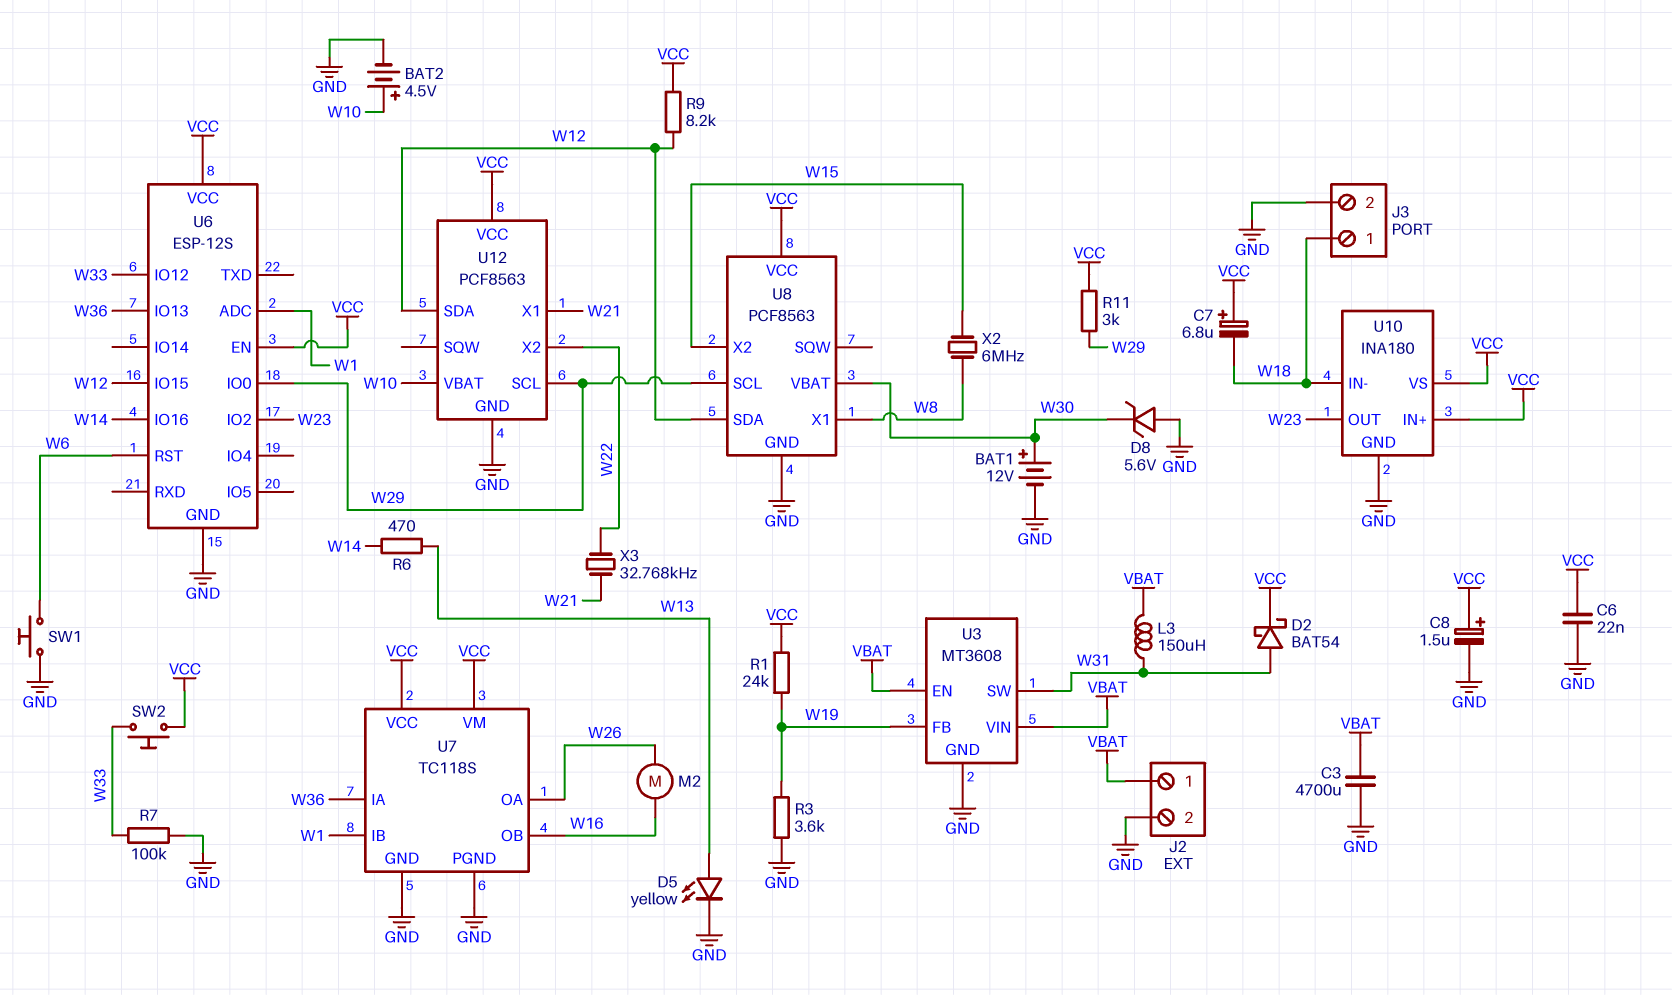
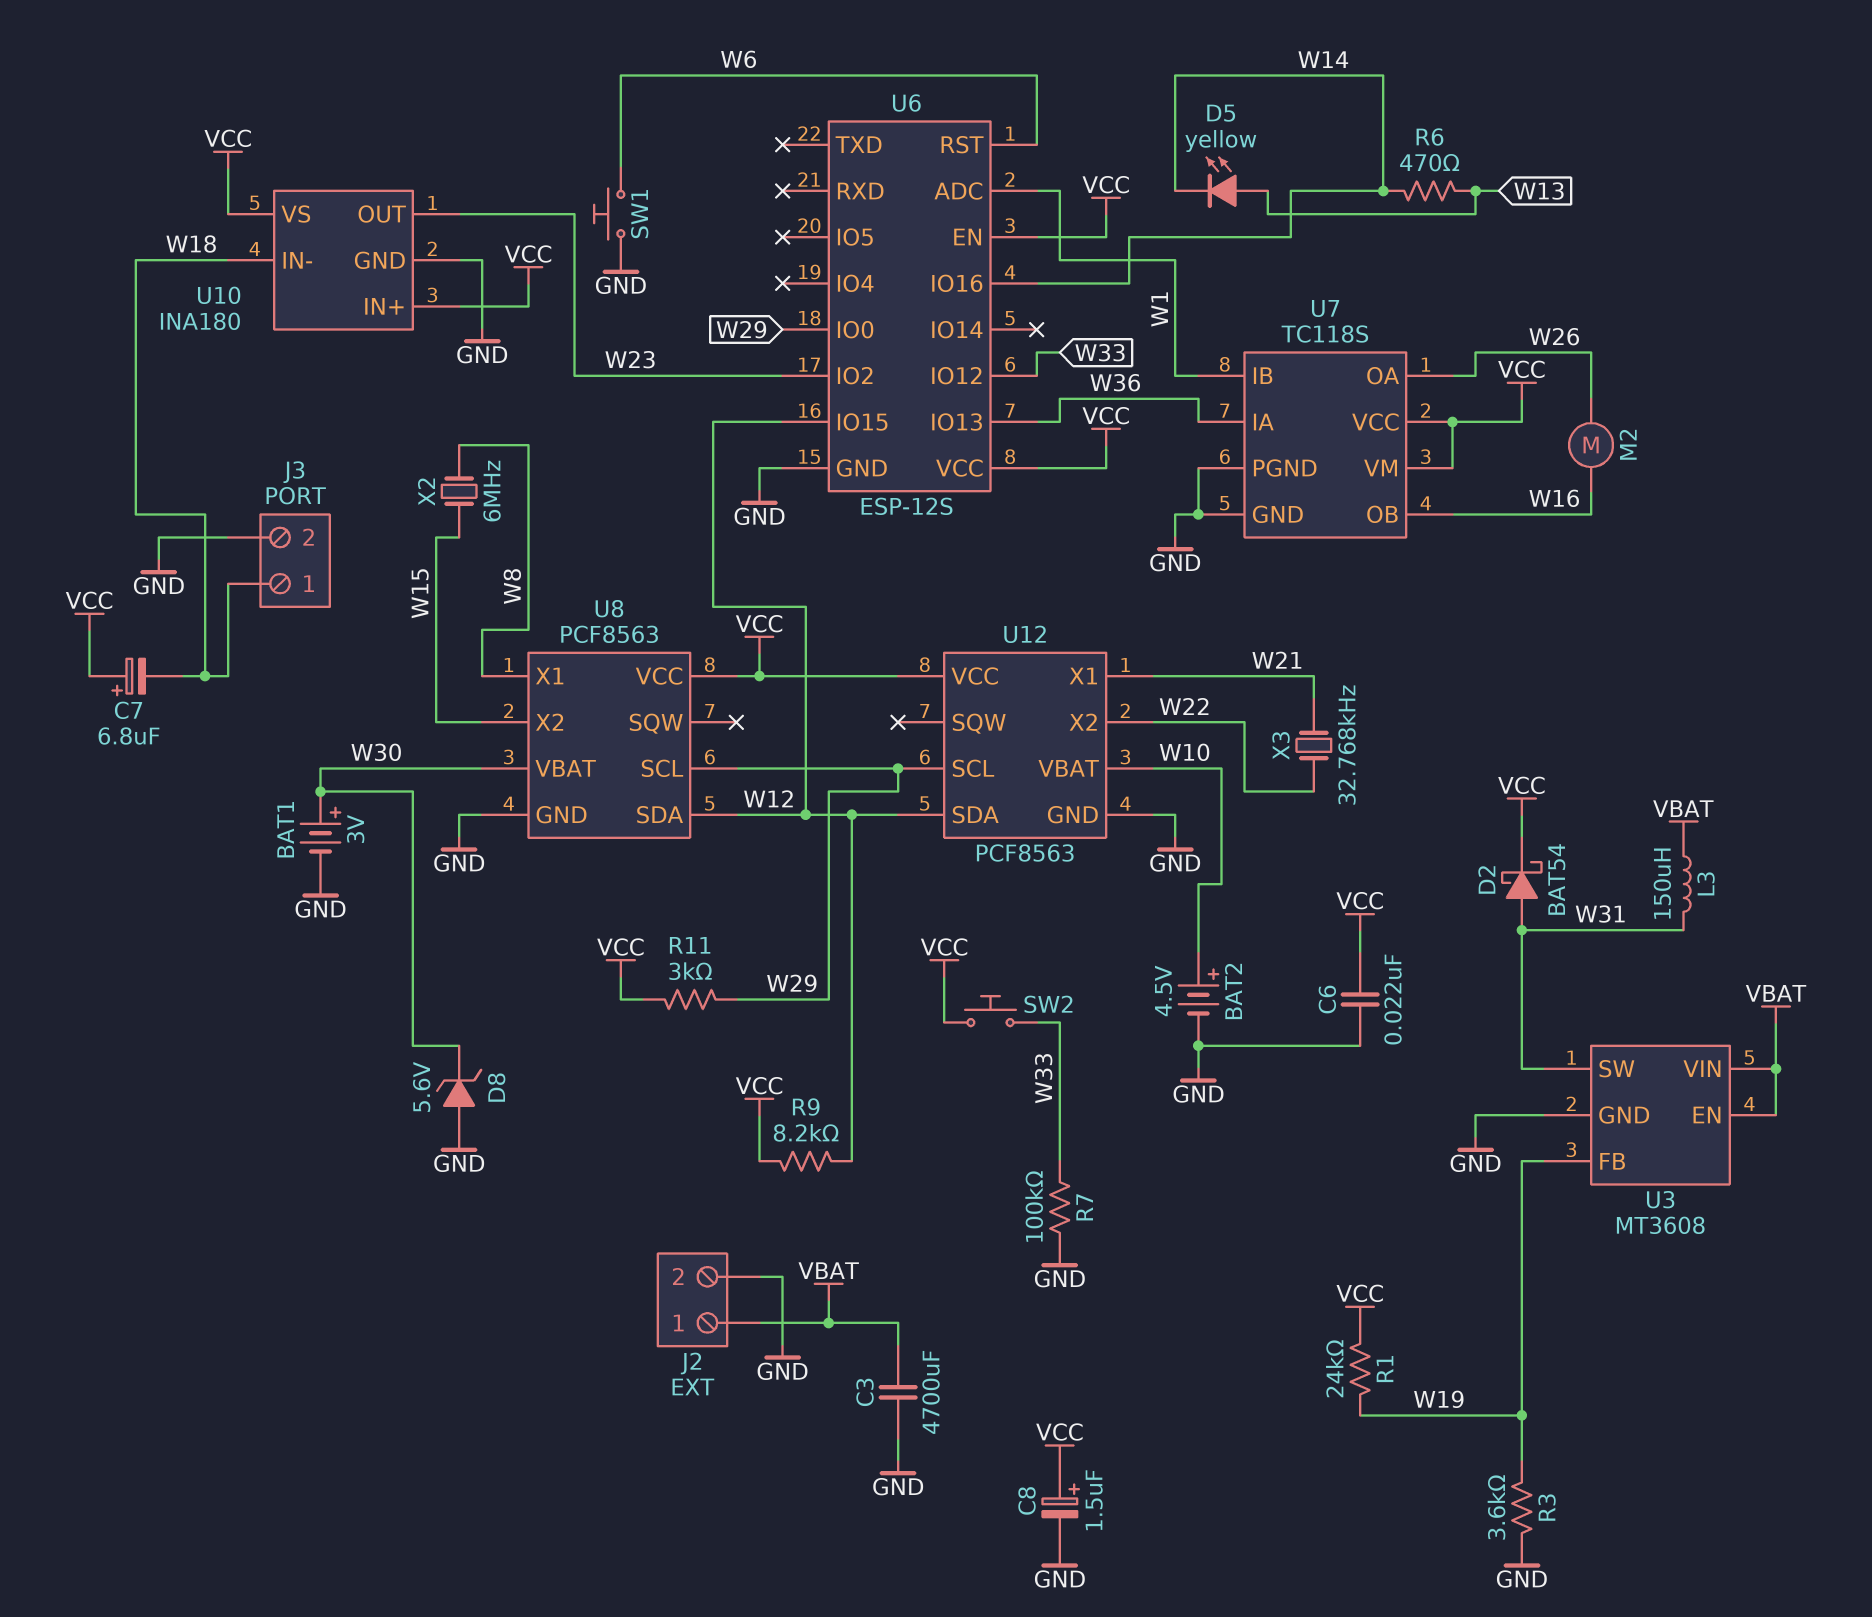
BAT1: 12V (plus W30, minus GND) -> 3V (plus W30, minus GND)
D5: LED yellow (A W13, K GND) -> LED yellow (A W13, K W14)

